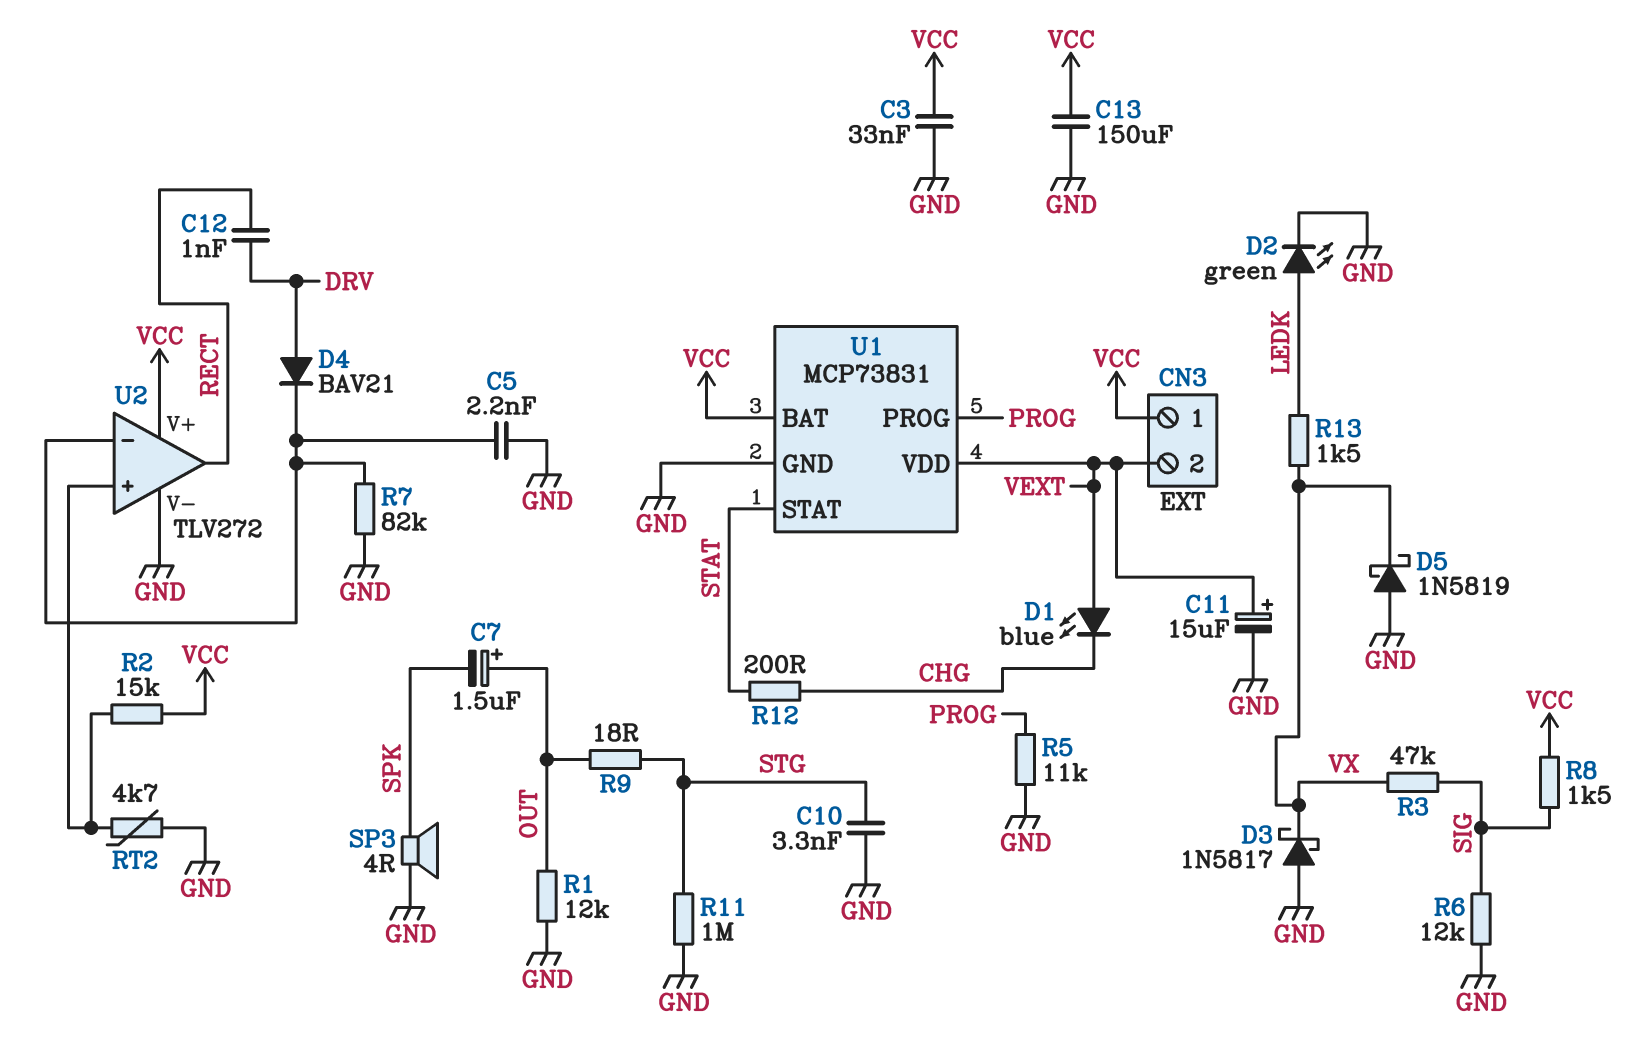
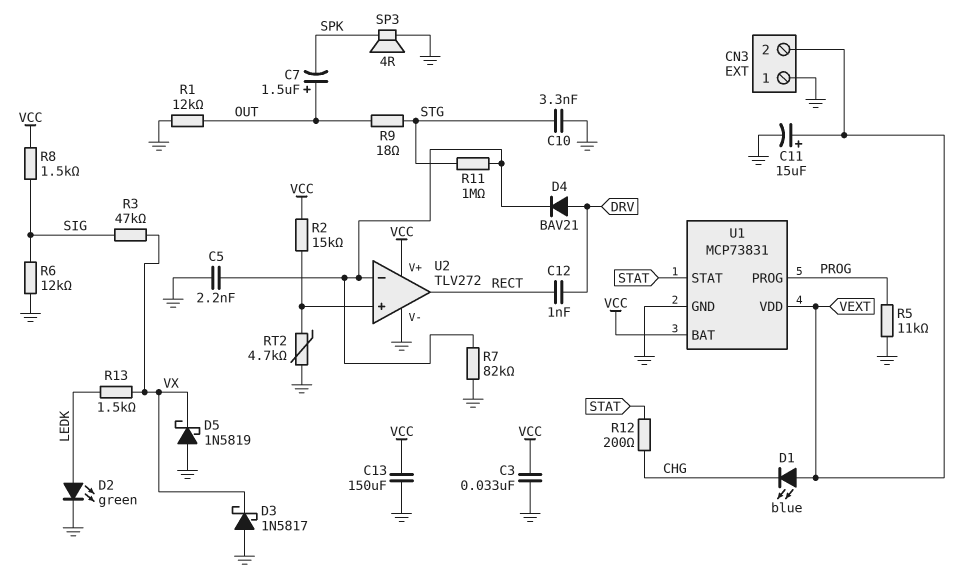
CN3 pin 1: VCC -> GND
R11: 1M (GND, STG) -> 1M (STG, U2/in-)

